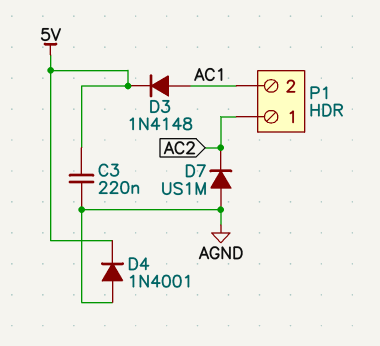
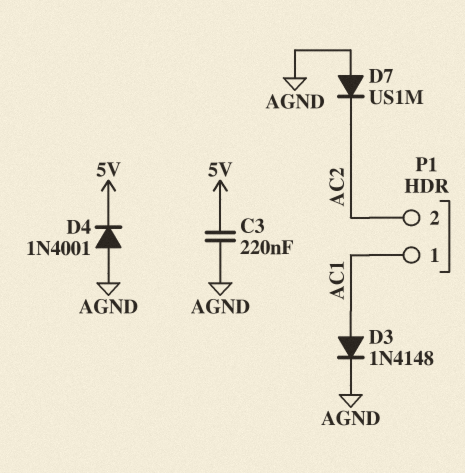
D3: diode 1N4148 (A AC1, K 5V) -> diode 1N4148 (A AC1, K AGND)
P1 pin 1: AC2 -> AC1
P1 pin 2: AC1 -> AC2

